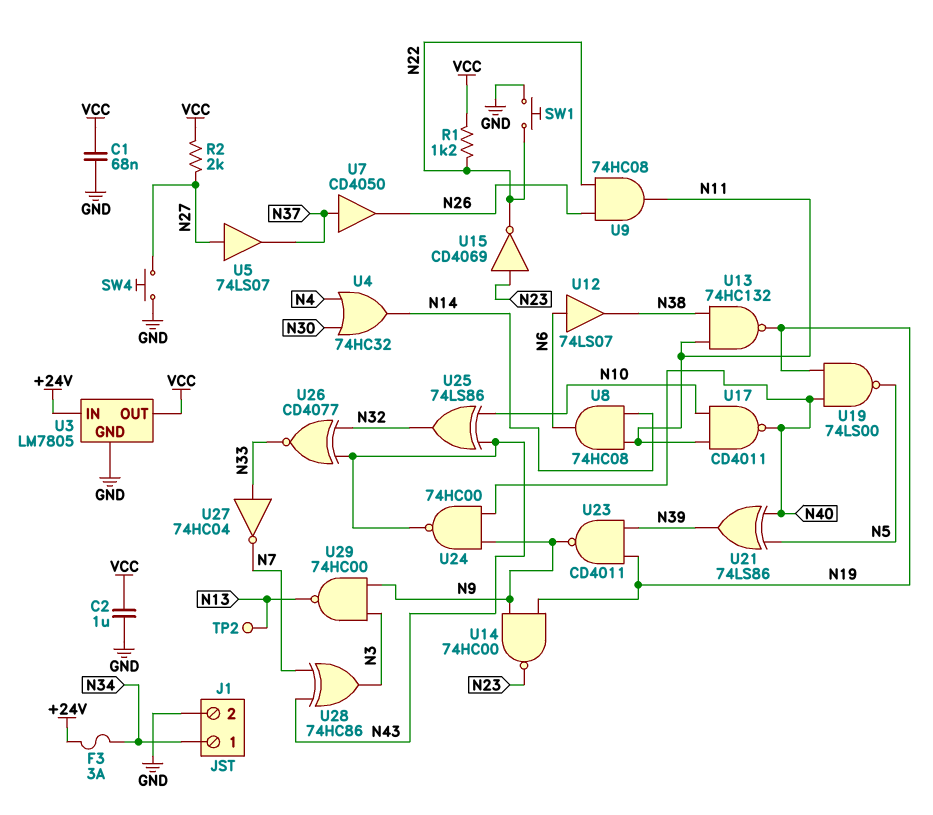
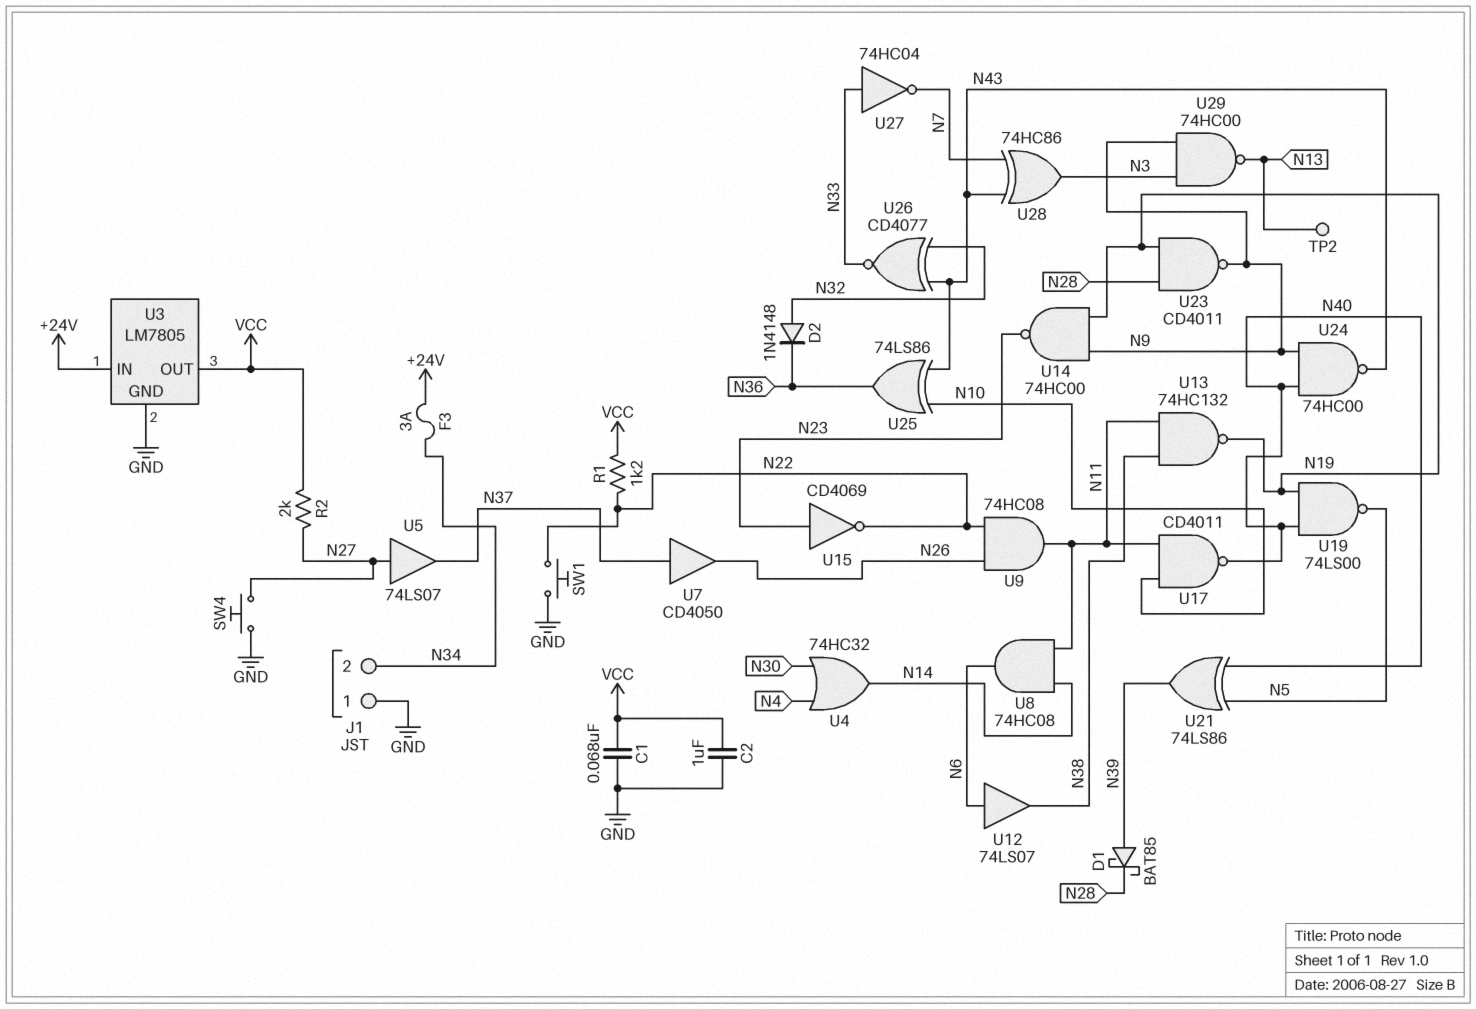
D1: none -> schottky BAT85 (A N39, K N28)
D2: none -> diode 1N4148 (A N32, K N36)
J1 pin 1: N34 -> GND
J1 pin 2: GND -> N34
U23: NAND CD4011 (in N19, in N39, out N9) -> NAND CD4011 (in N19, in N28, out N9)
U25: XOR 74LS86 (in N10, in N43, out N32) -> XOR 74LS86 (in N10, in N43, out N36)

